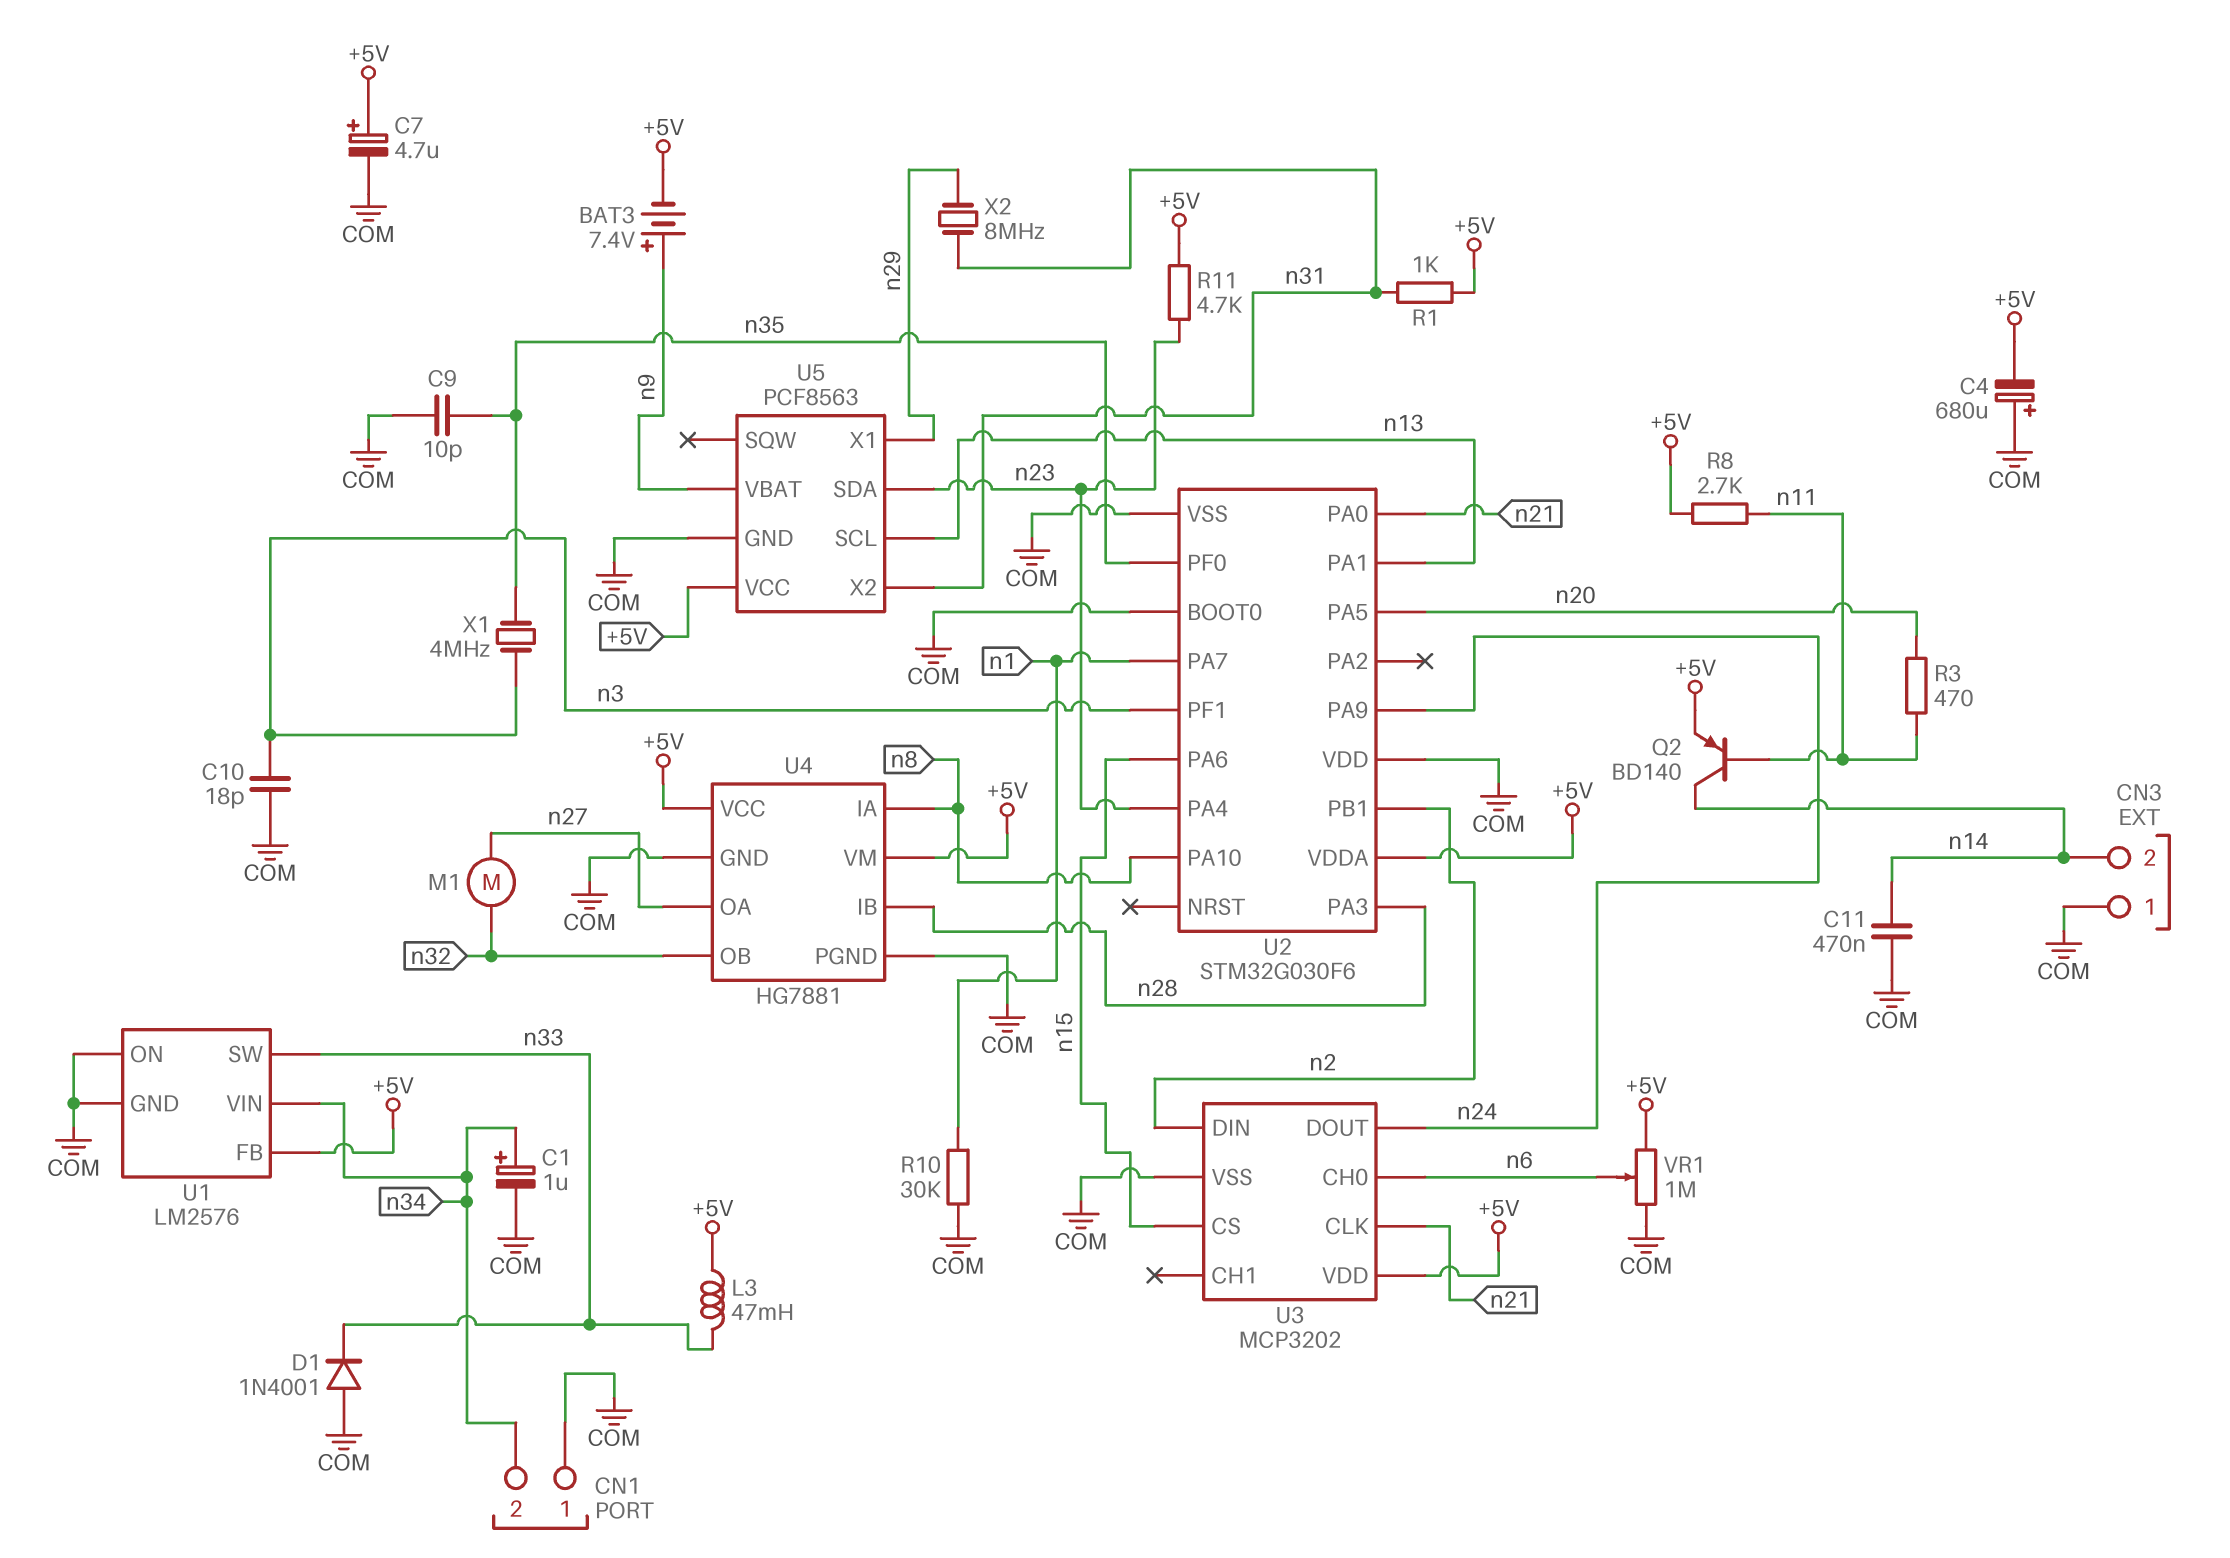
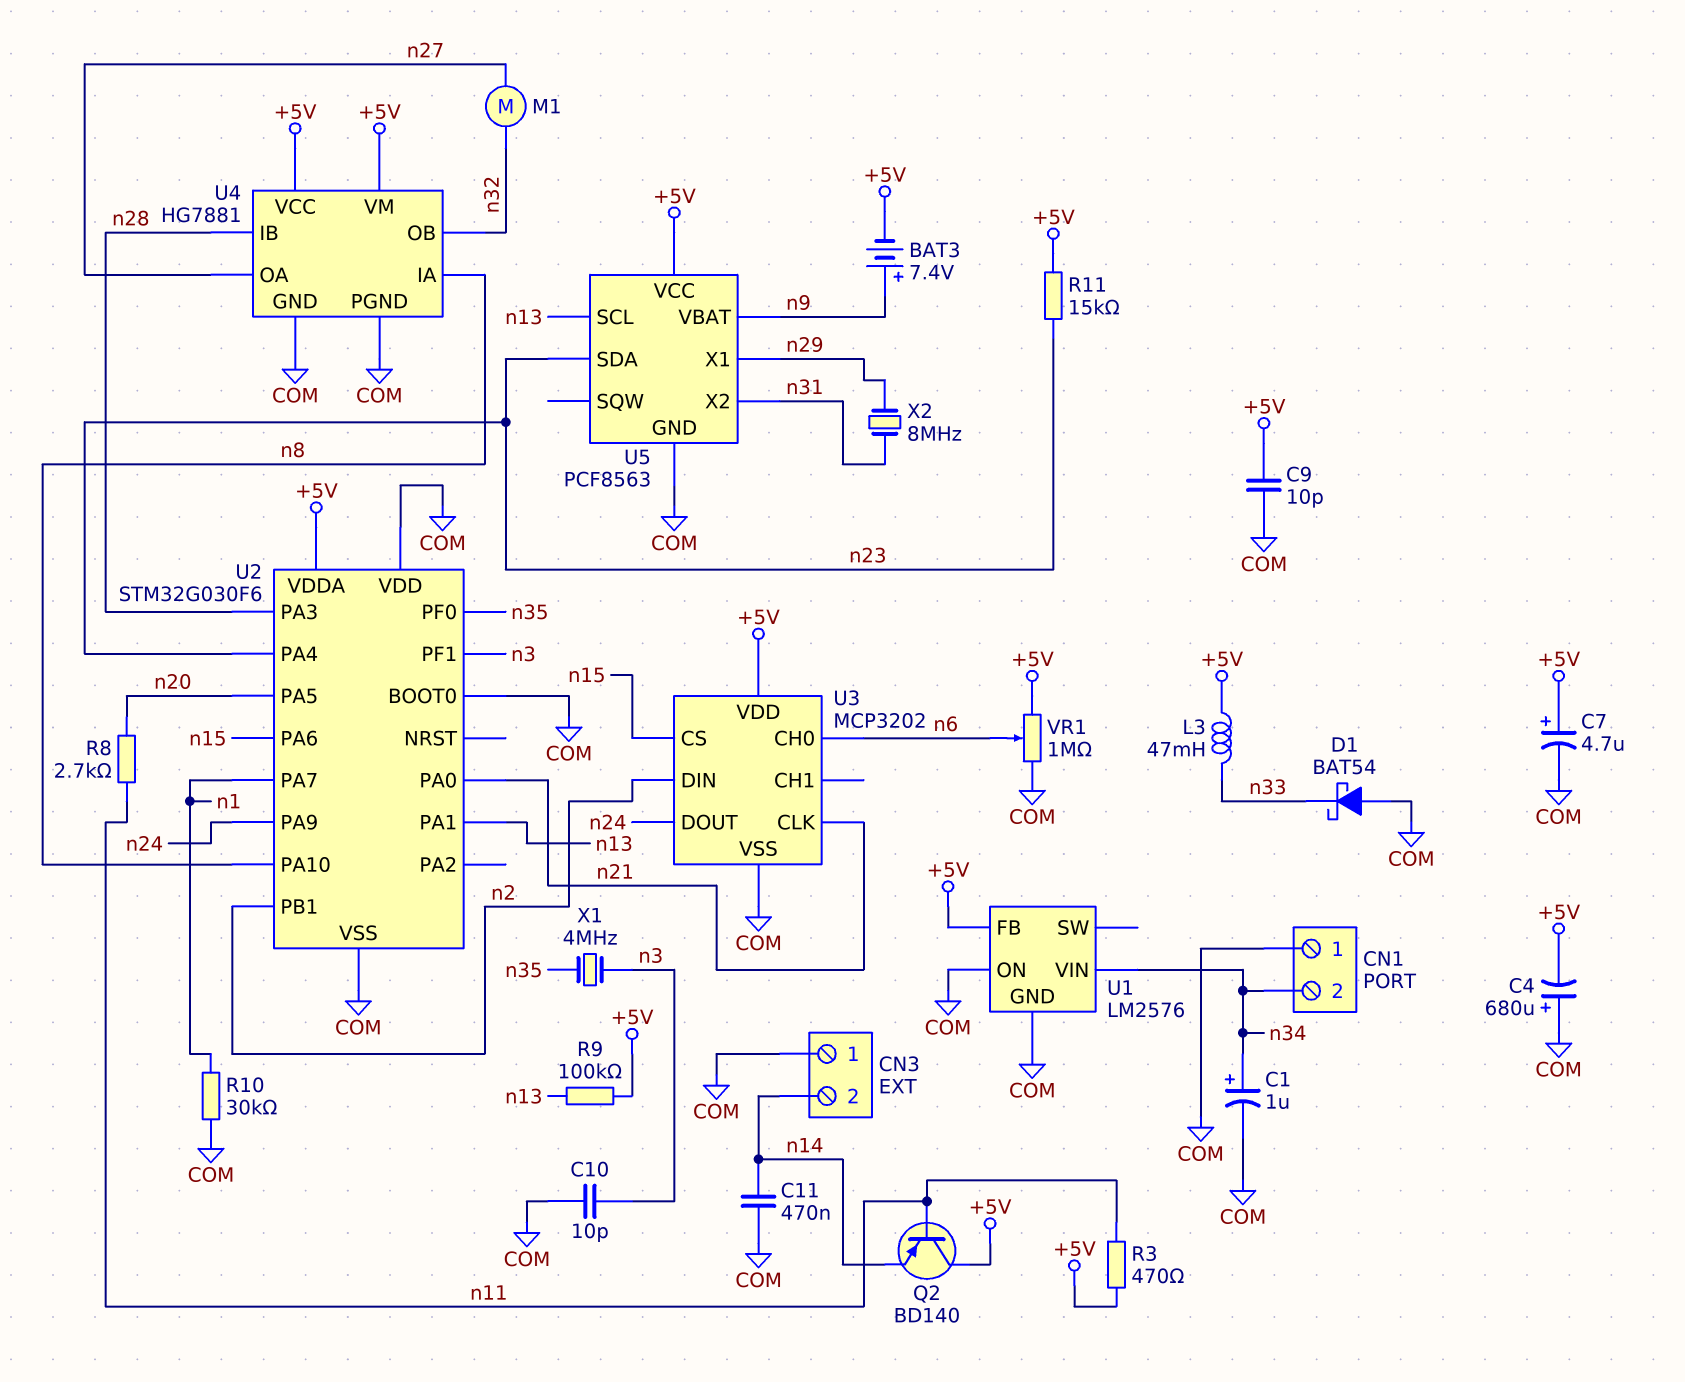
C9: 10pF (COM, n35) -> 10pF (+5V, COM)
C10: 18pF (COM, n3) -> 10pF (COM, n3)
D1: diode 1N4001 (A COM, K n33) -> schottky BAT54 (A COM, K n33)
Q2: PNP BD140 (B n11, C n14, E +5V) -> PNP BD140 (B n11, C +5V, E n14)
R1: 1k (+5V, n31) -> none
R3: 470 (n11, n20) -> 470 (+5V, n11)
R8: 2.7k (+5V, n11) -> 2.7k (n11, n20)
R9: none -> 100k (+5V, n13)
R11: 4.7k (+5V, n23) -> 15k (+5V, n23)
U1 pin SW: n33 -> none

